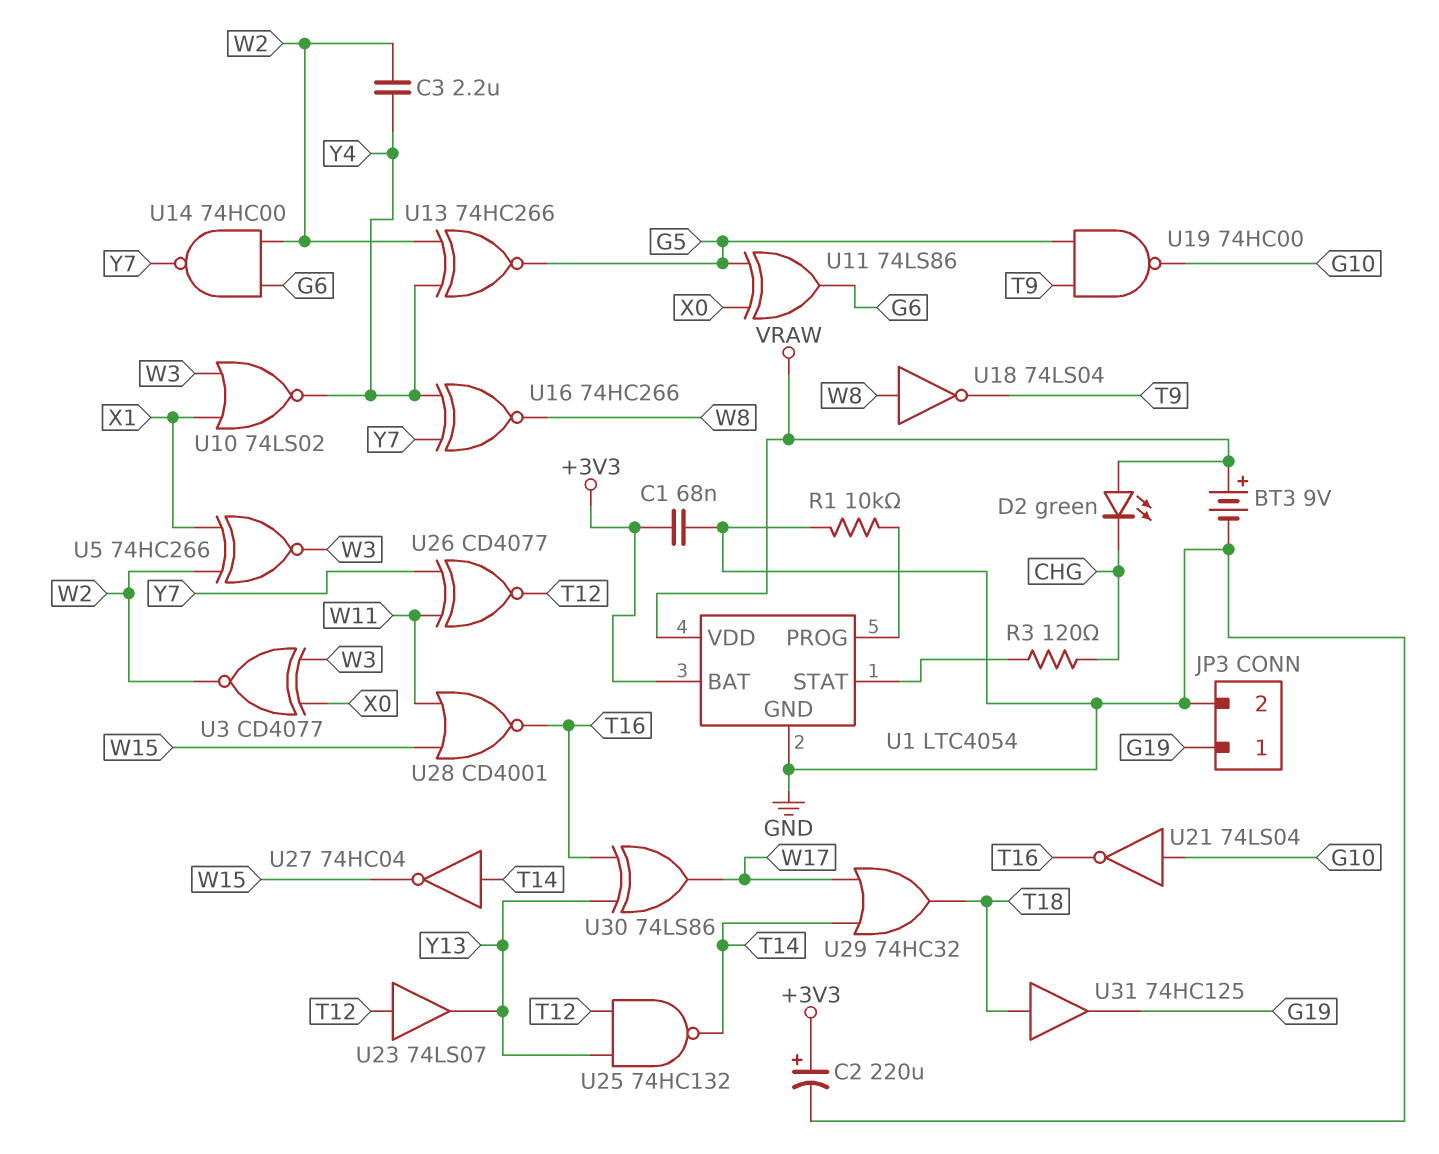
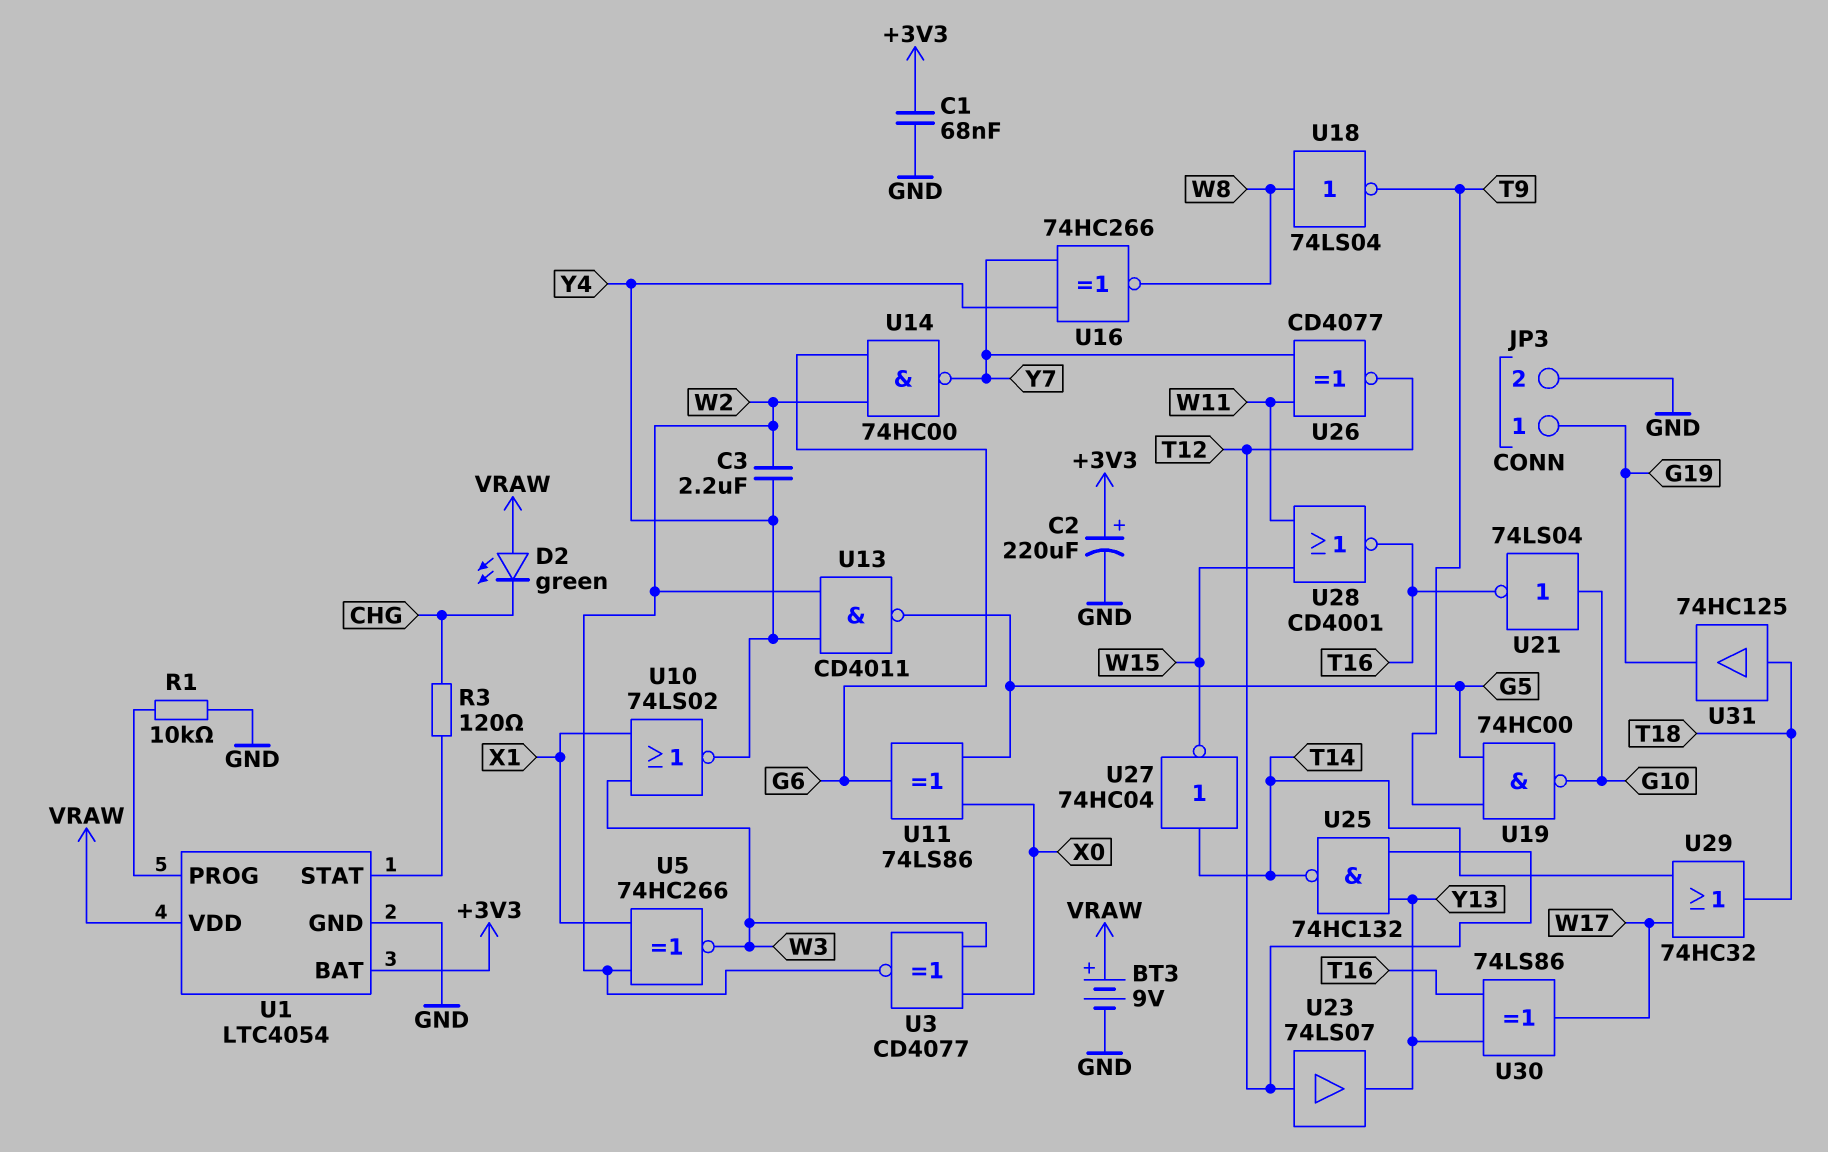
U13: XNOR 74HC266 (in W2, in Y4, out G5) -> NAND CD4011 (in W2, in Y4, out G5)

